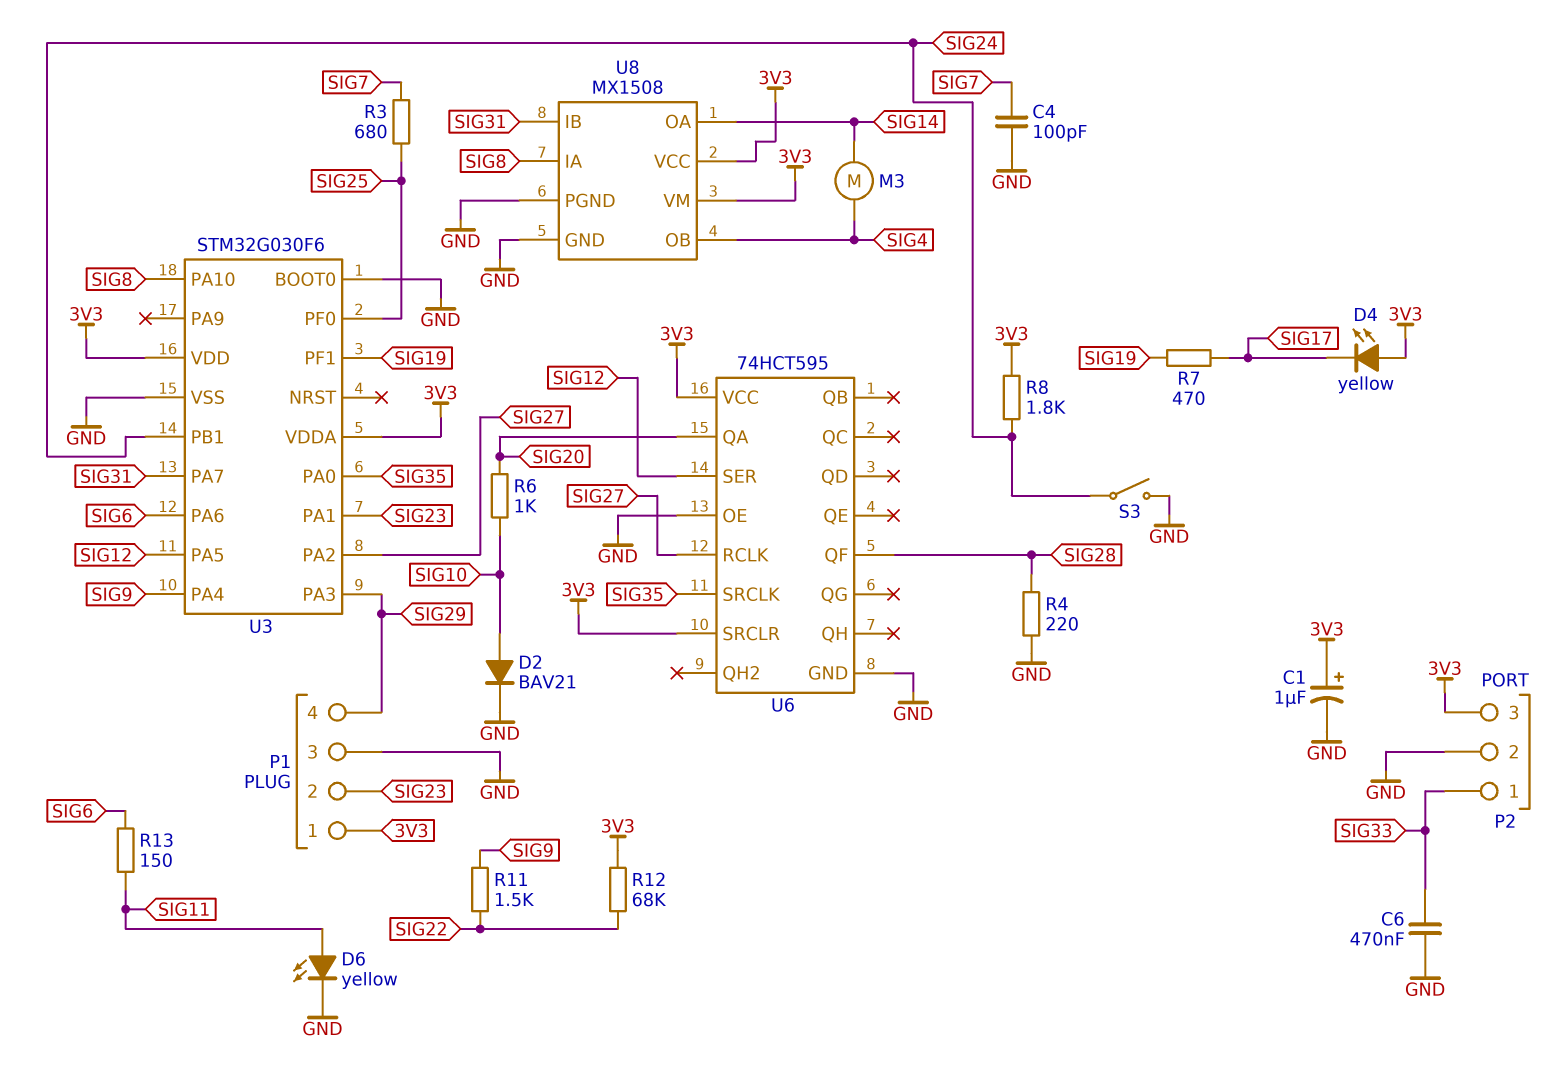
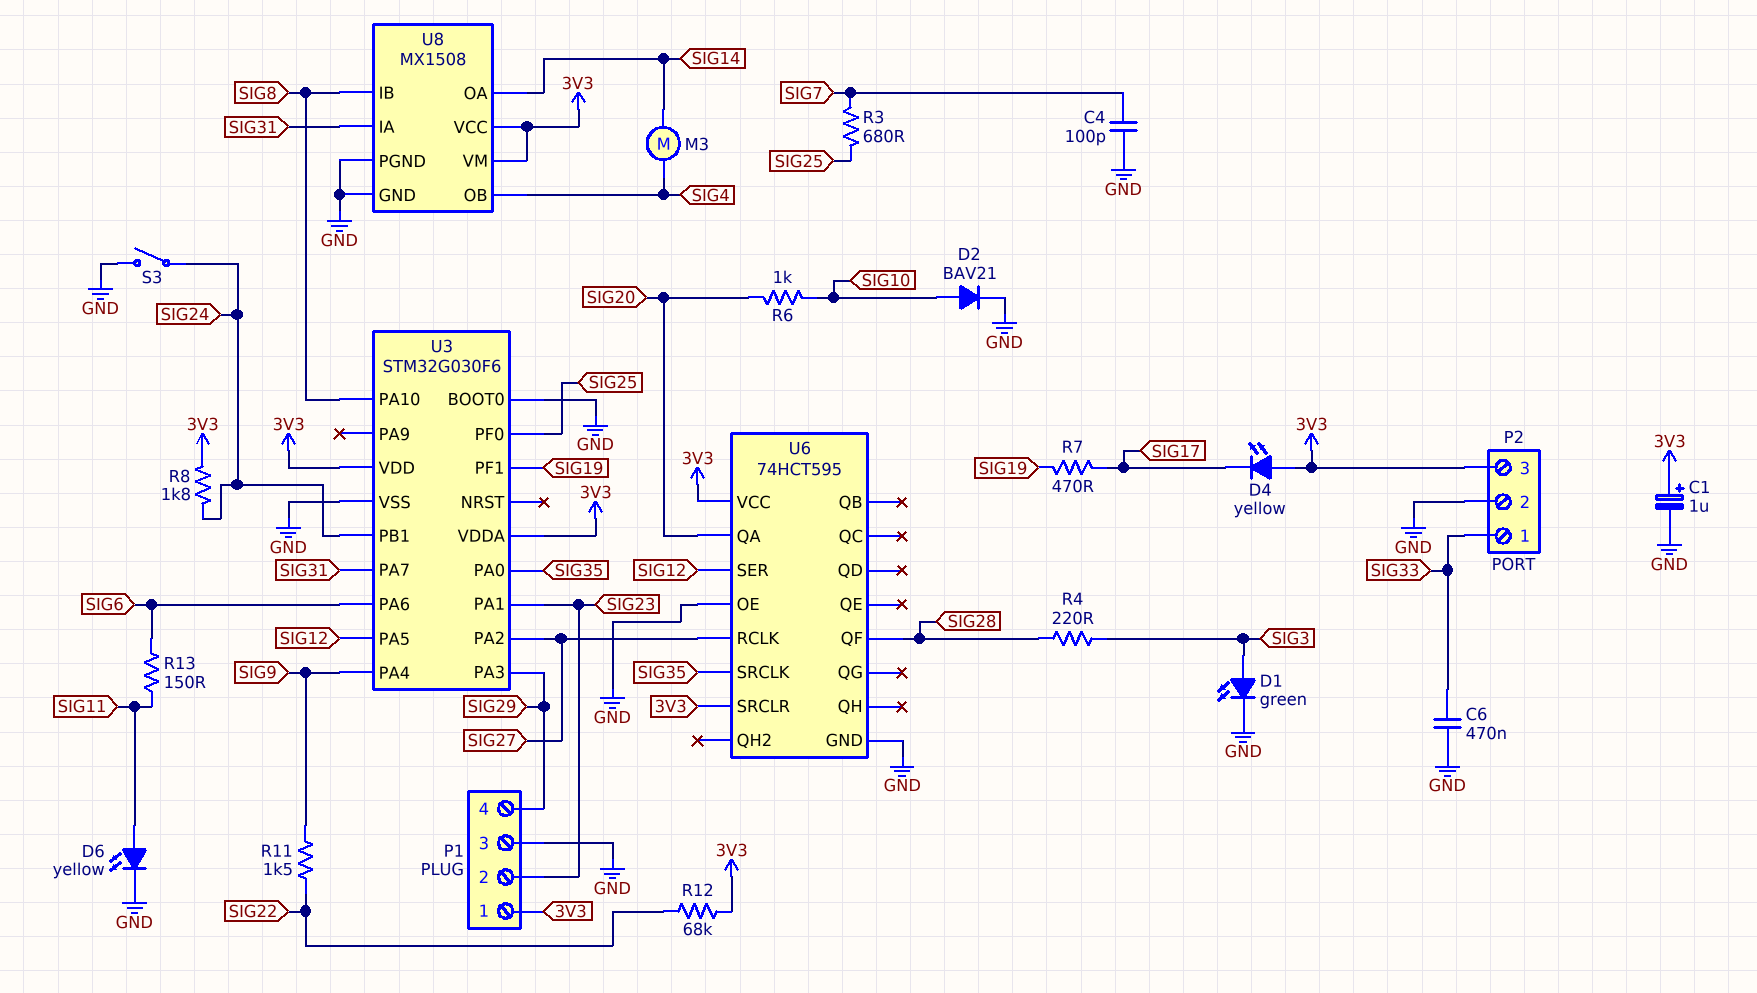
D1: none -> LED green (A SIG3, K GND)
R4: 220 (GND, SIG28) -> 220 (SIG3, SIG28)
U8 pin IA: SIG8 -> SIG31
U8 pin IB: SIG31 -> SIG8

